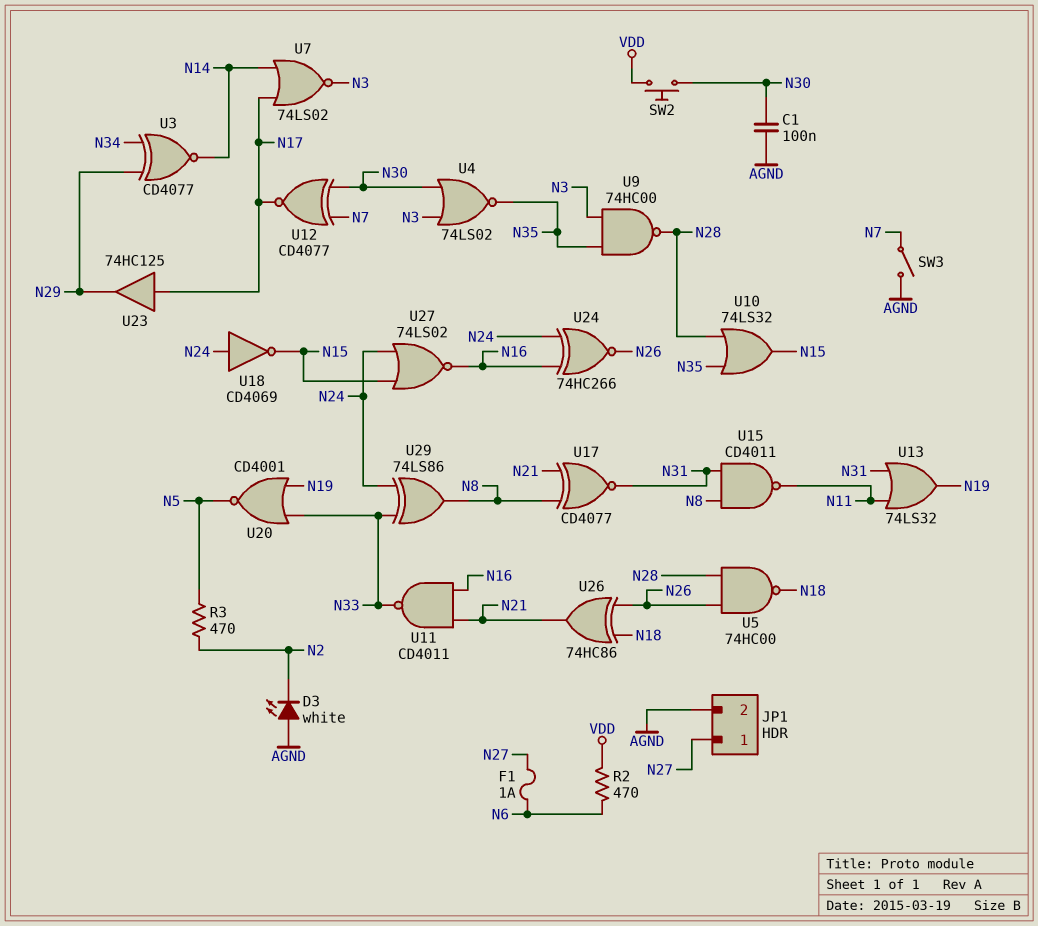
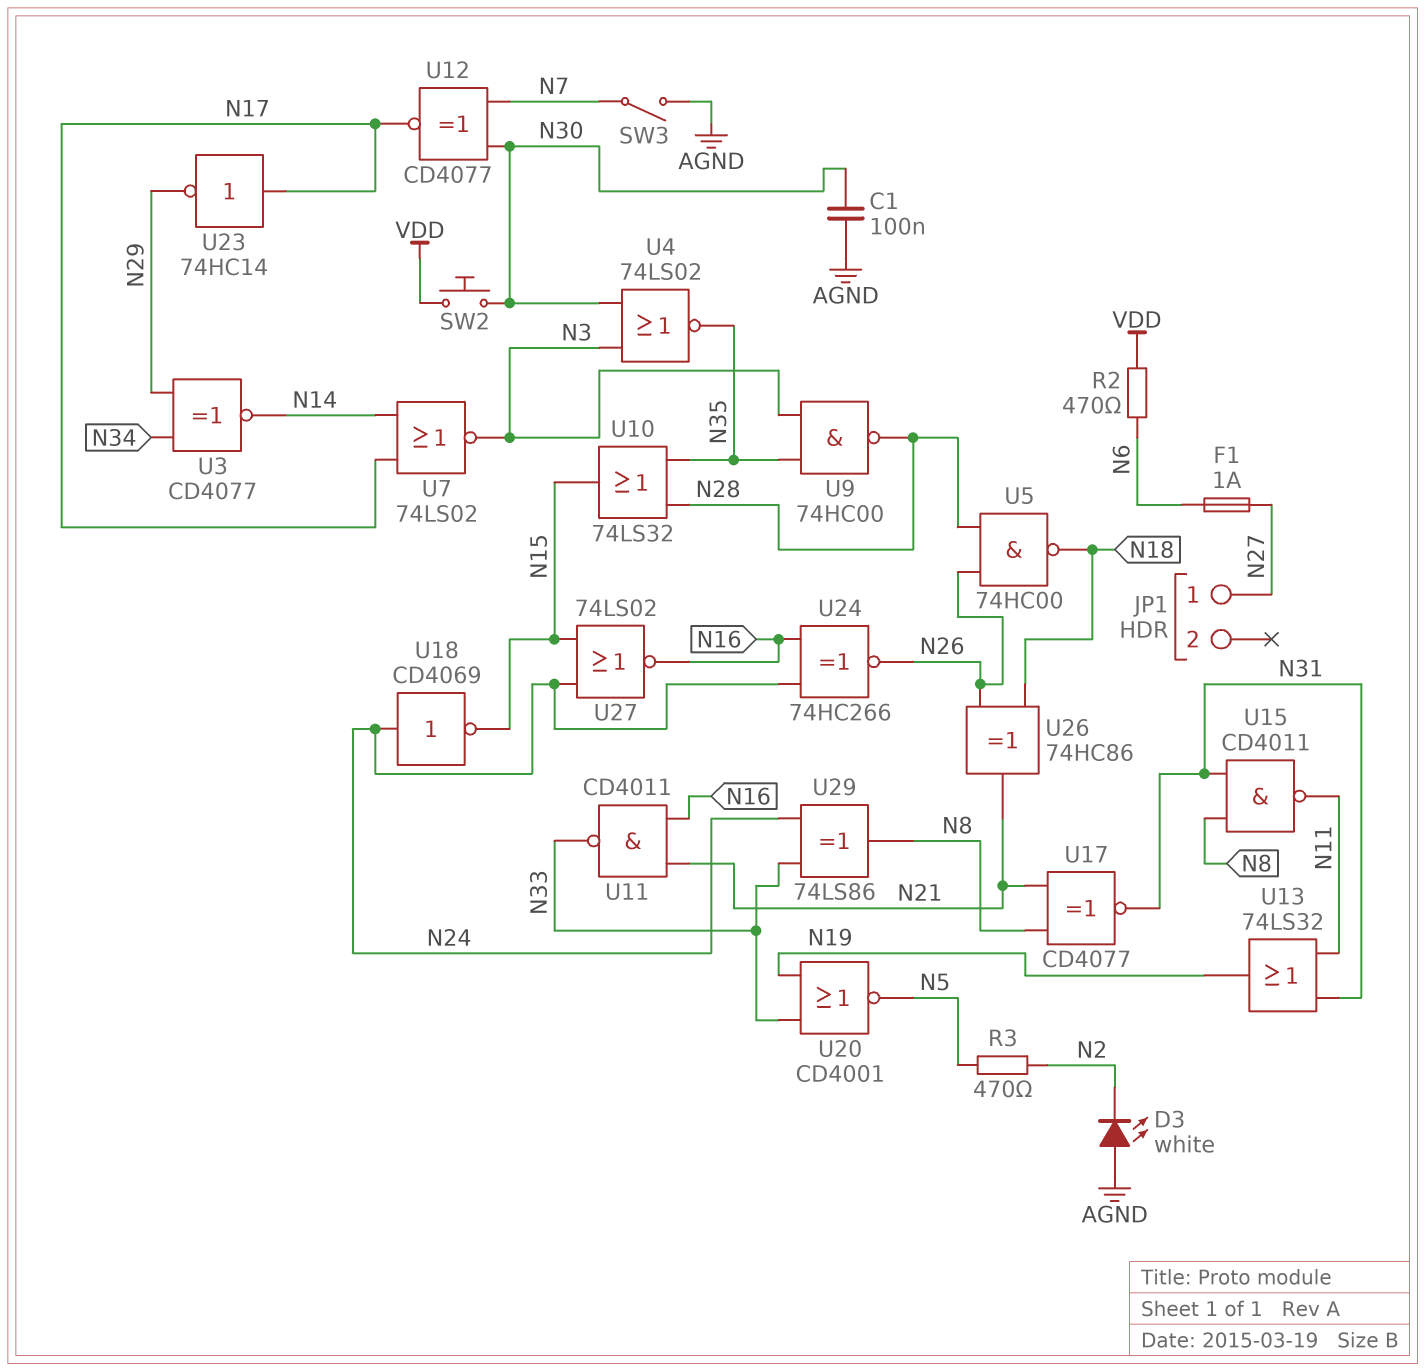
JP1 pin 2: AGND -> none
U23: buffer 74HC125 (in N17, out N29) -> NOT 74HC14 (in N17, out N29)

